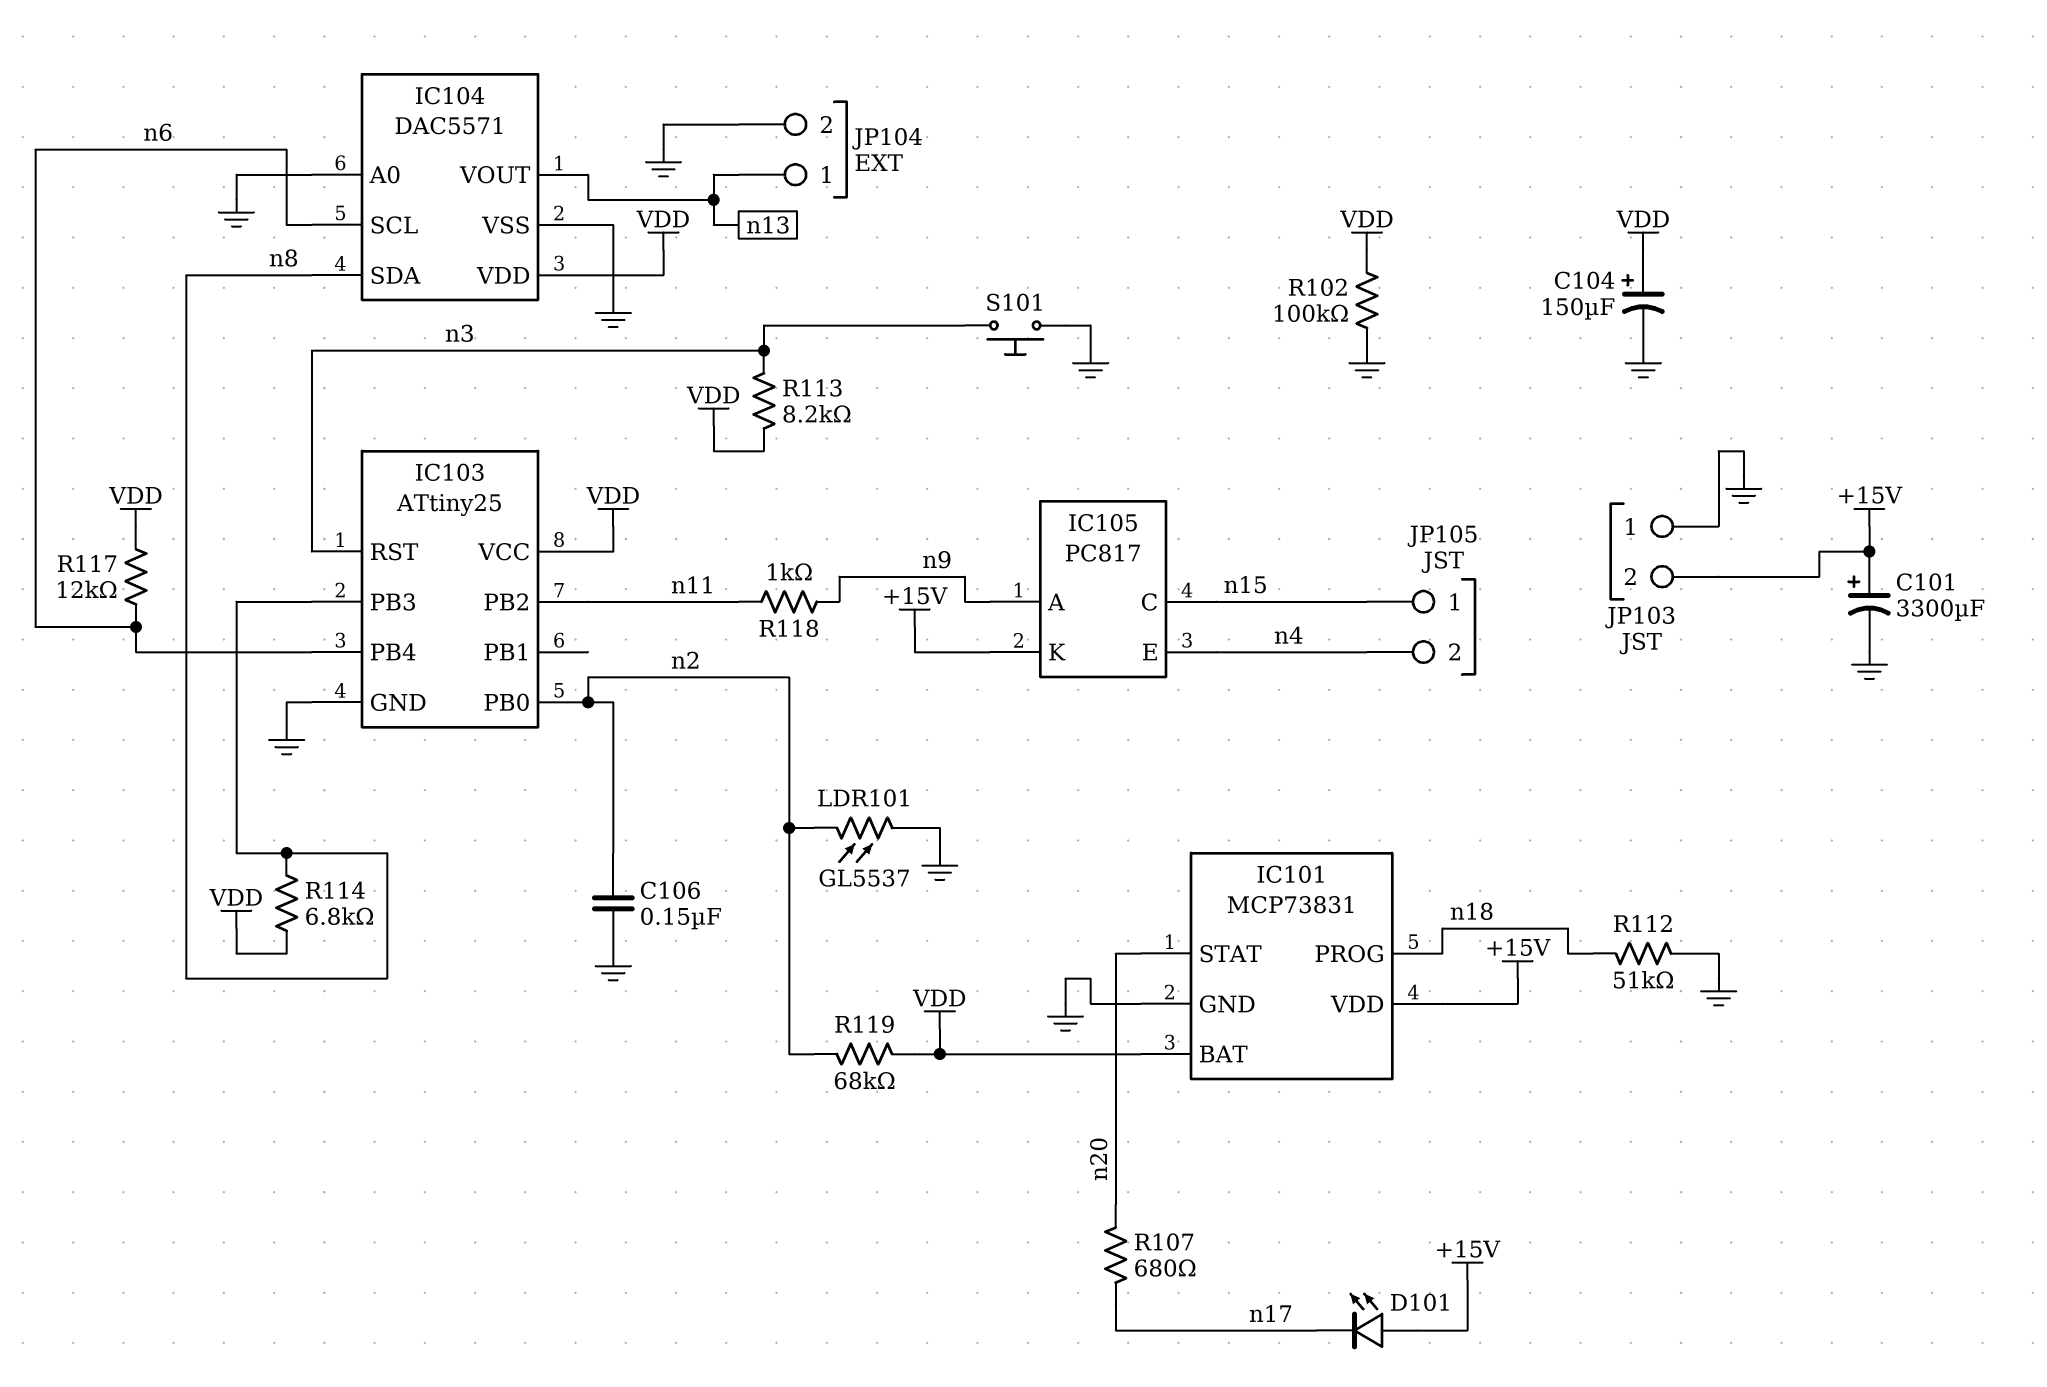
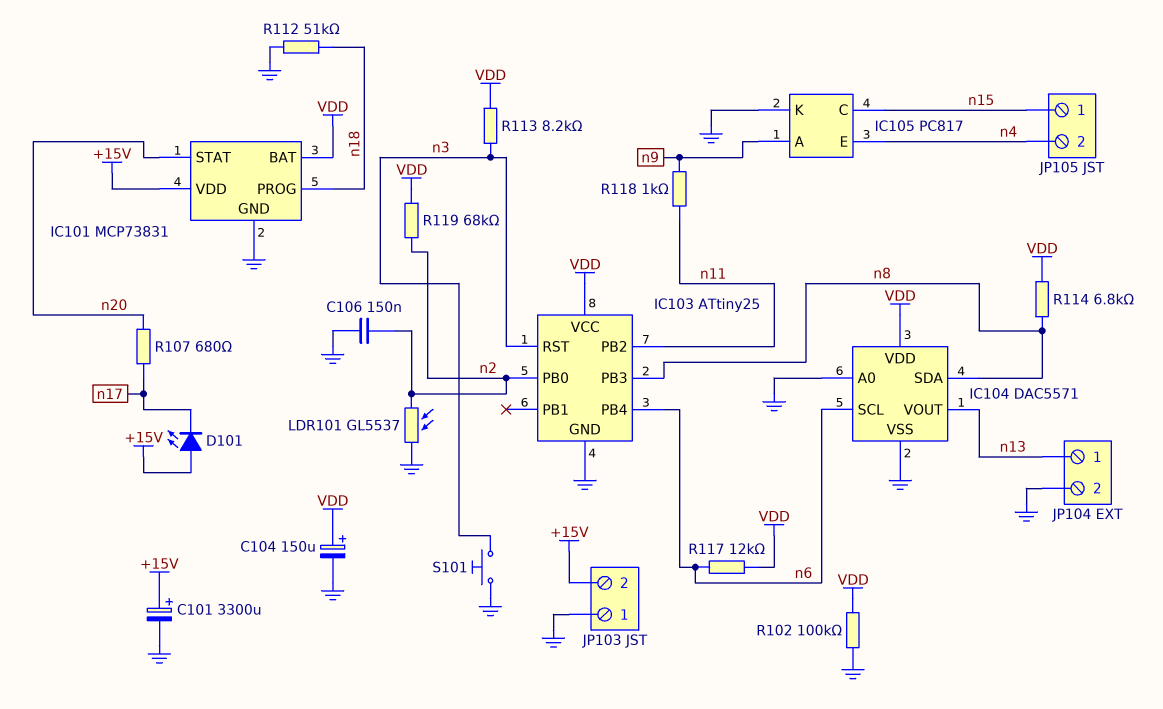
IC105 pin K: +15V -> GND

